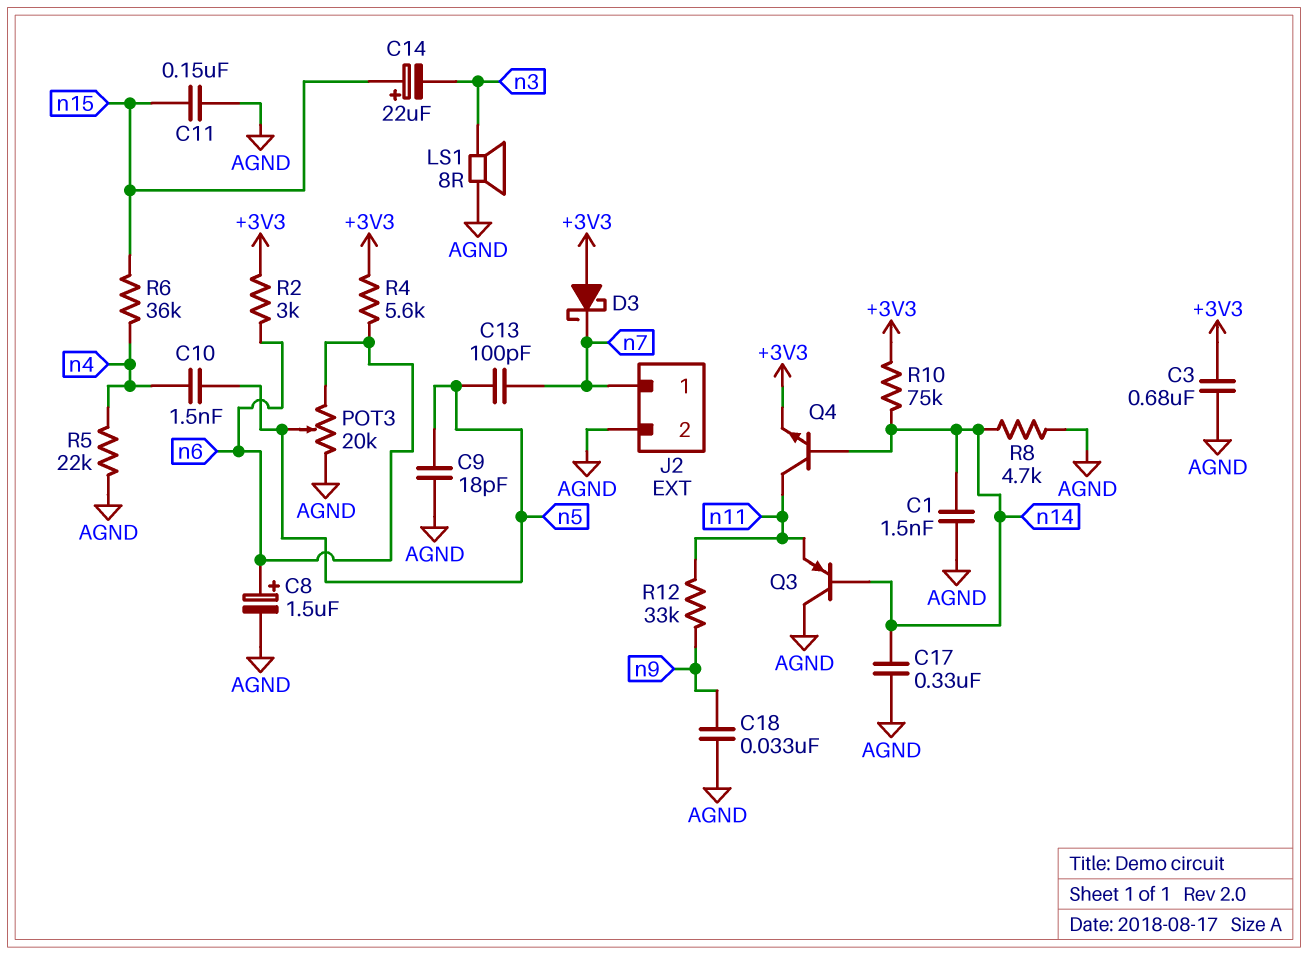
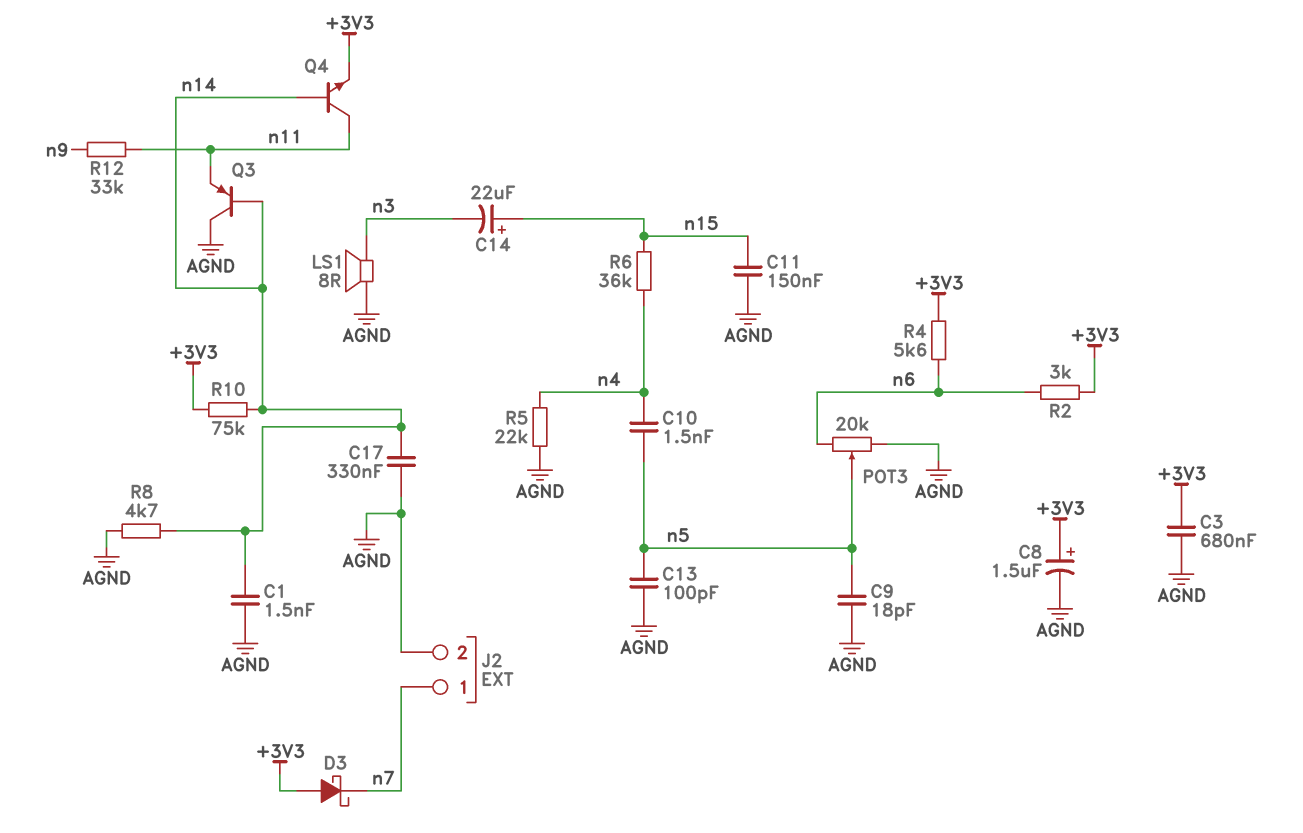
C8: 1.5uF (plus n6, minus AGND) -> 1.5uF (plus +3V3, minus AGND)
C13: 100pF (n5, n7) -> 100pF (AGND, n5)
C18: 33nF (AGND, n9) -> none

